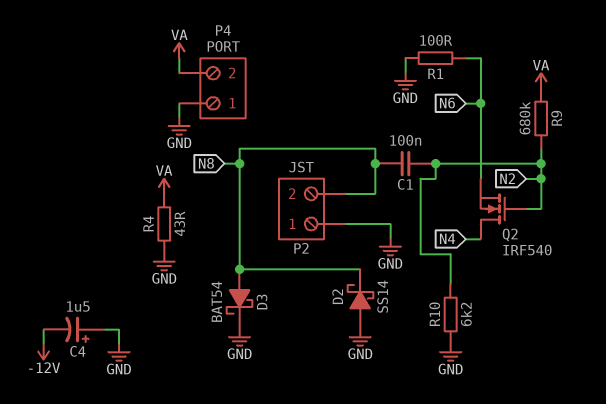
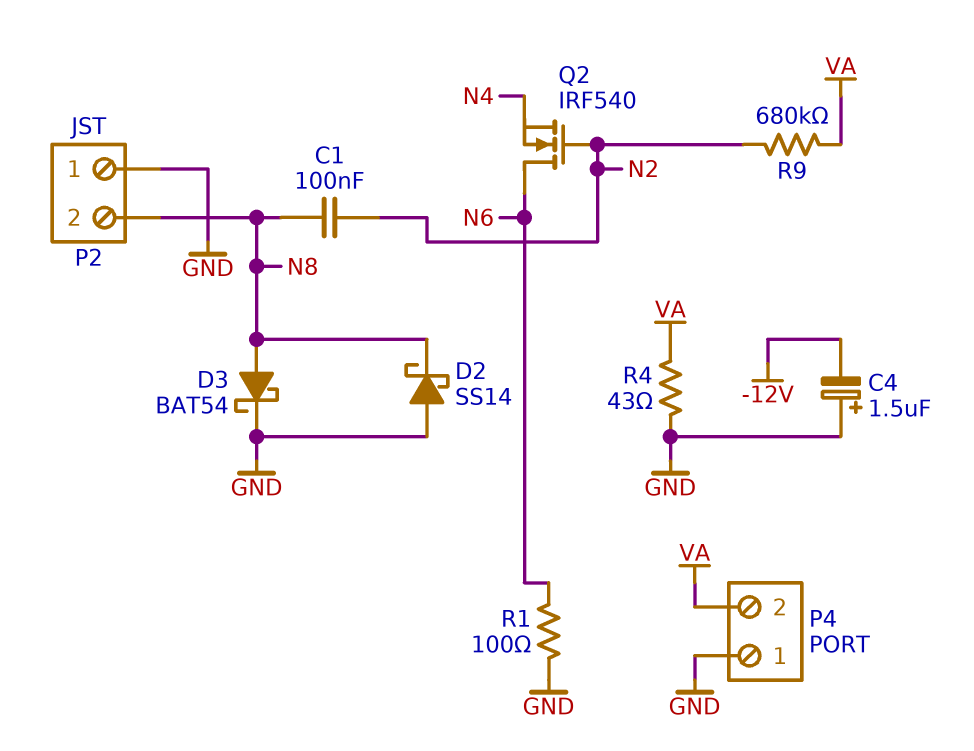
Q2: NMOS IRF540 (G N2, D N4, S N6) -> NMOS IRF540 (G N2, D N6, S N4)
R10: 6.2k (GND, N2) -> none

